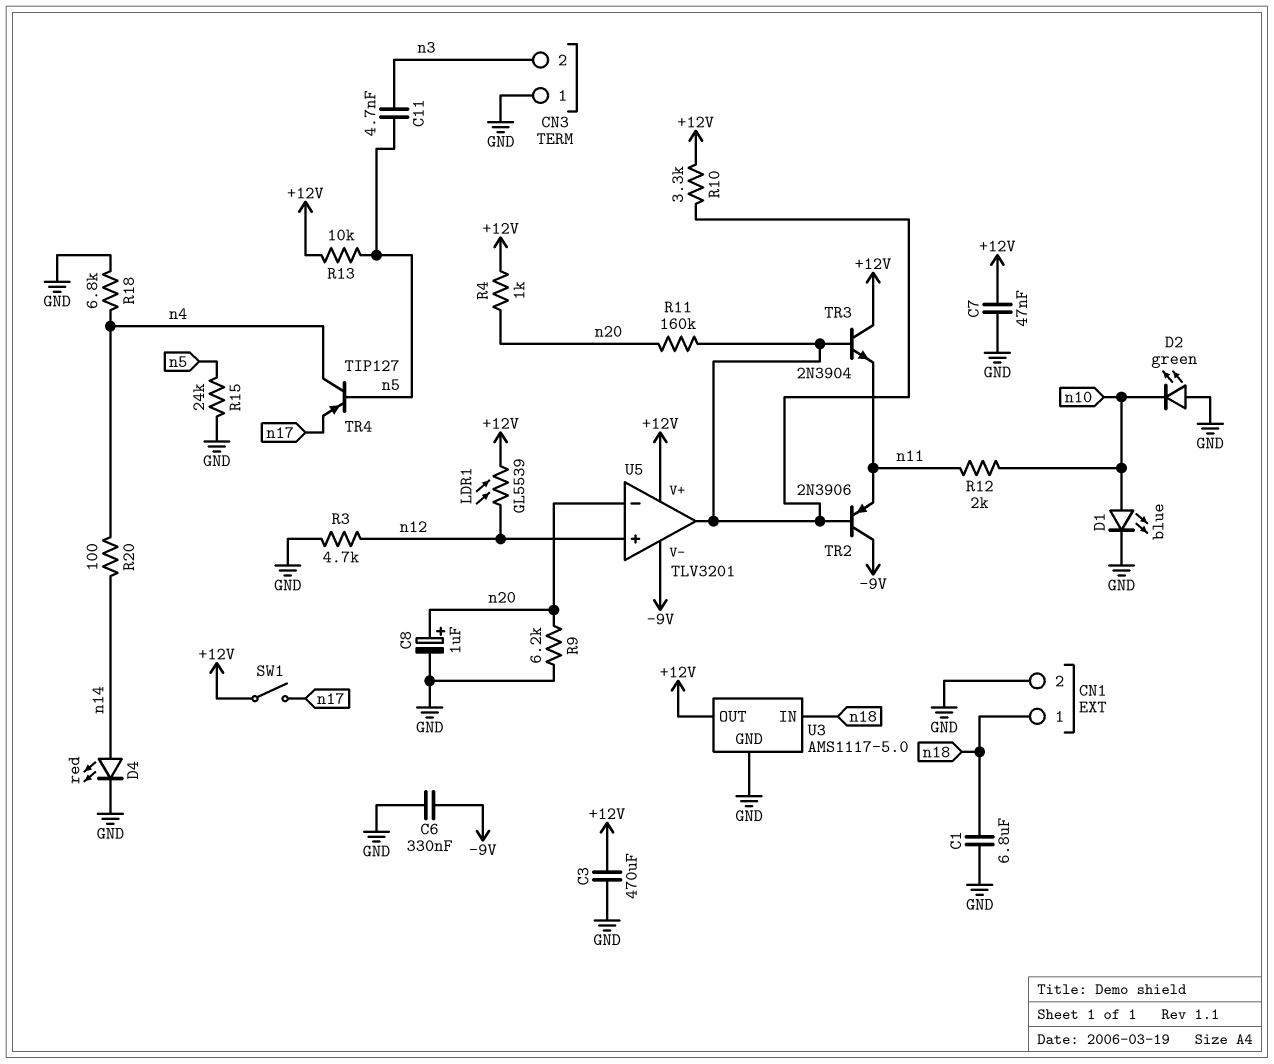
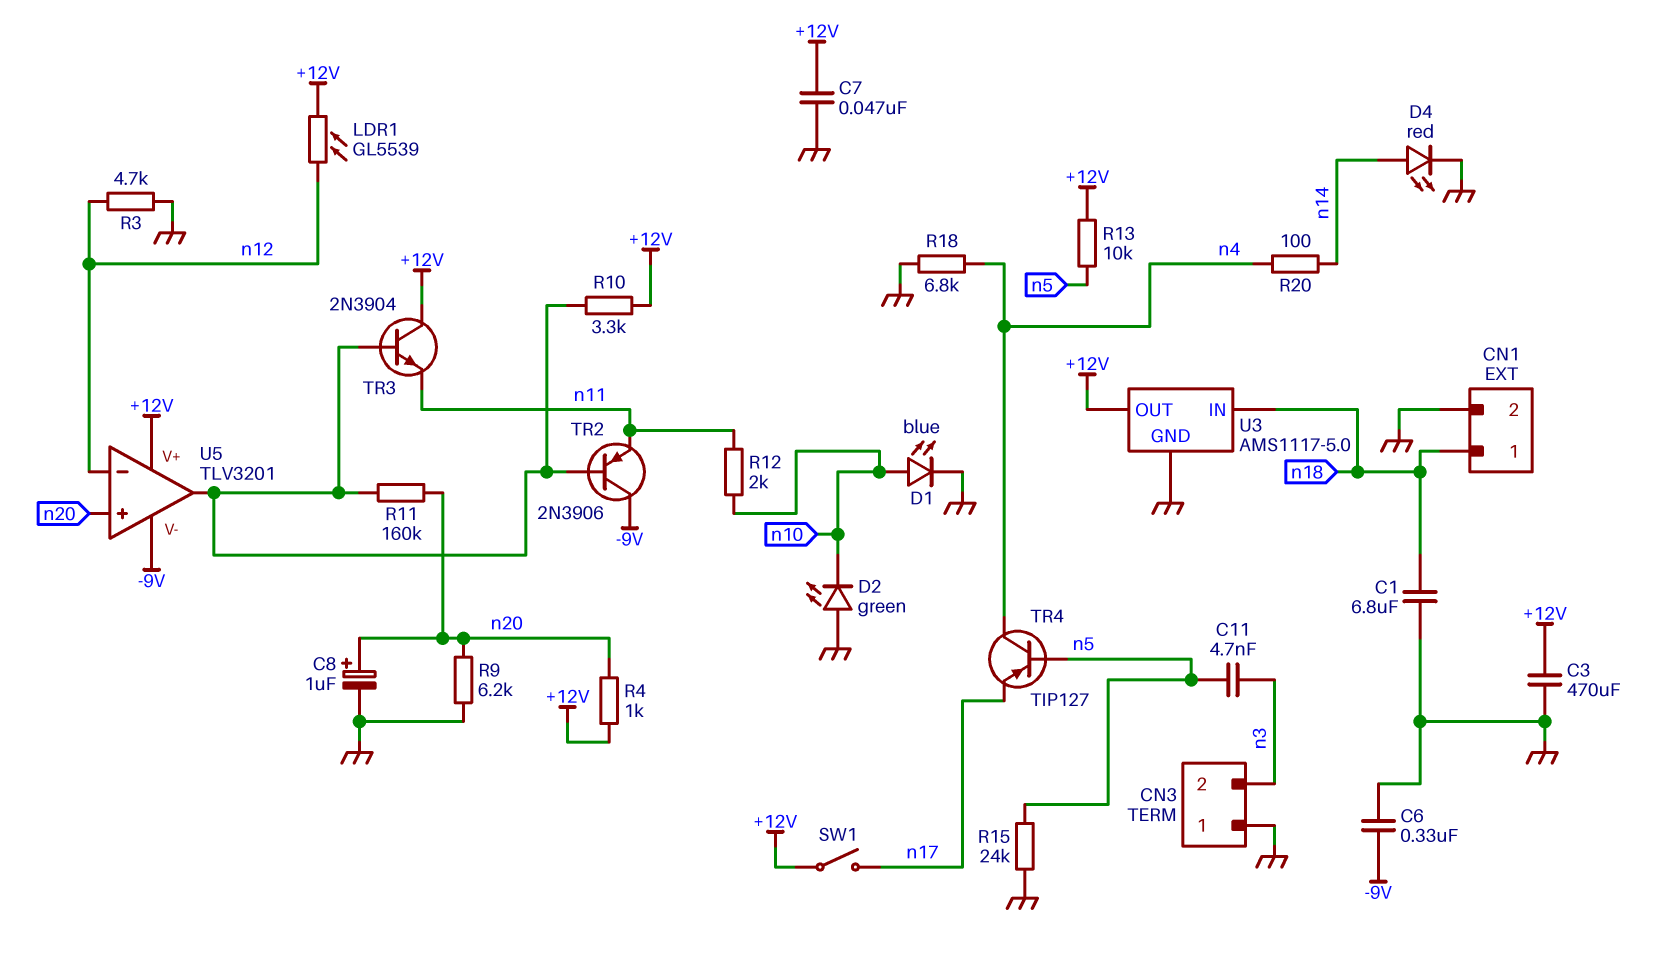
U5 pin in+: n12 -> n20
U5 pin in-: n20 -> n12

